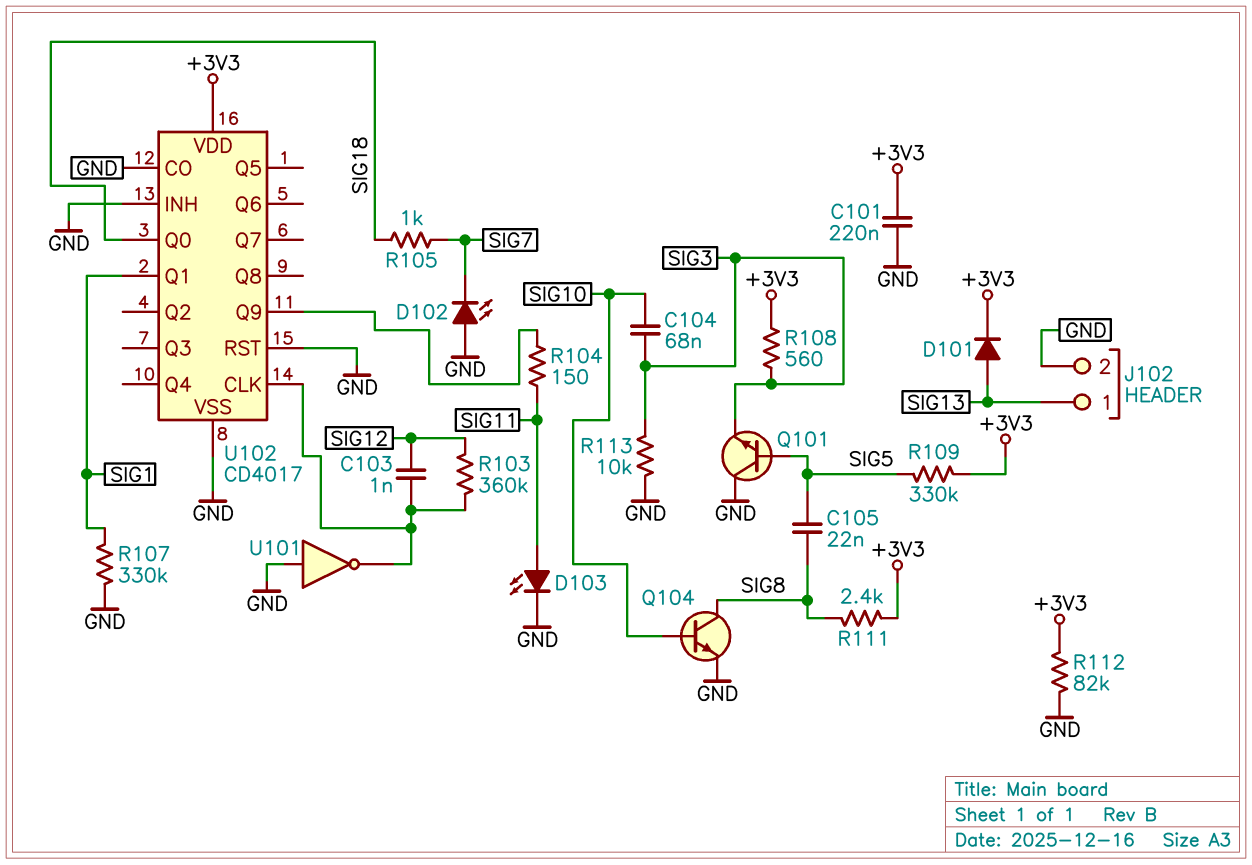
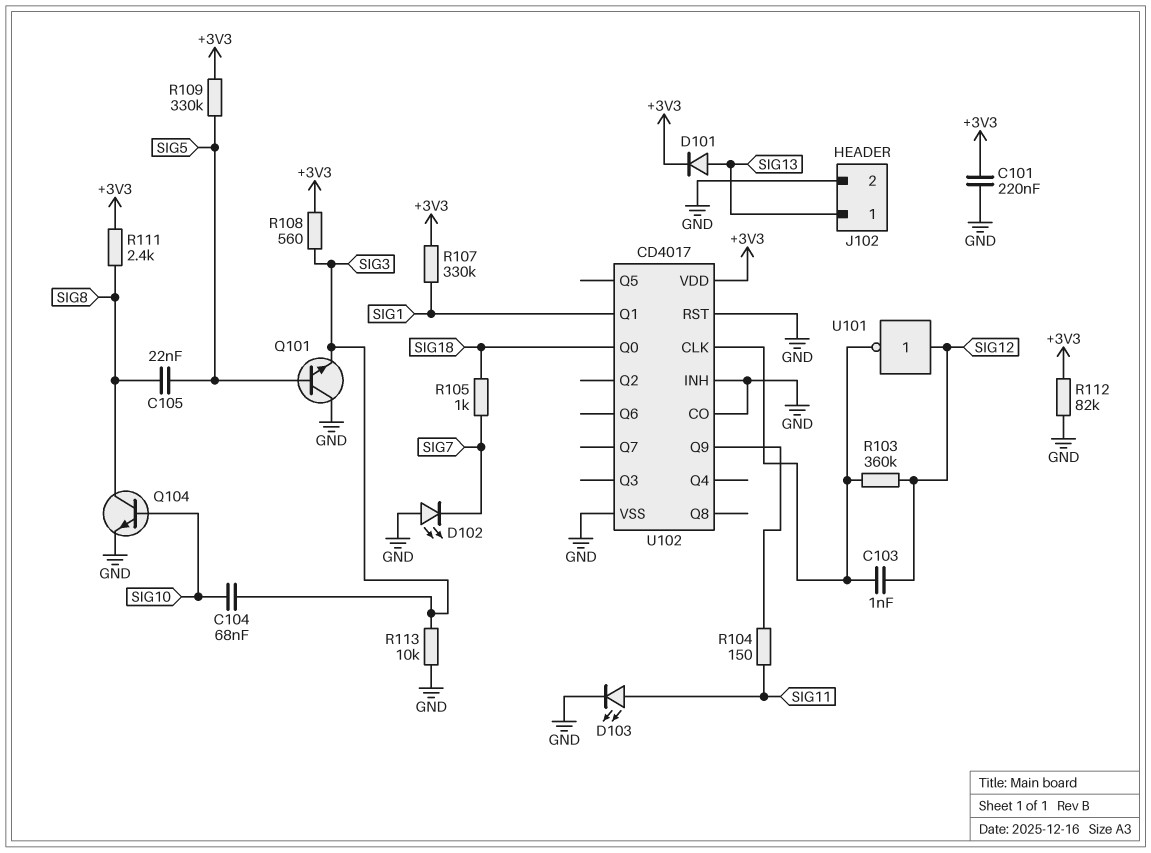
R107: 330k (GND, SIG1) -> 330k (+3V3, SIG1)
U101: NOT (in GND, out U102/CLK) -> NOT (in SIG12, out U102/CLK)

